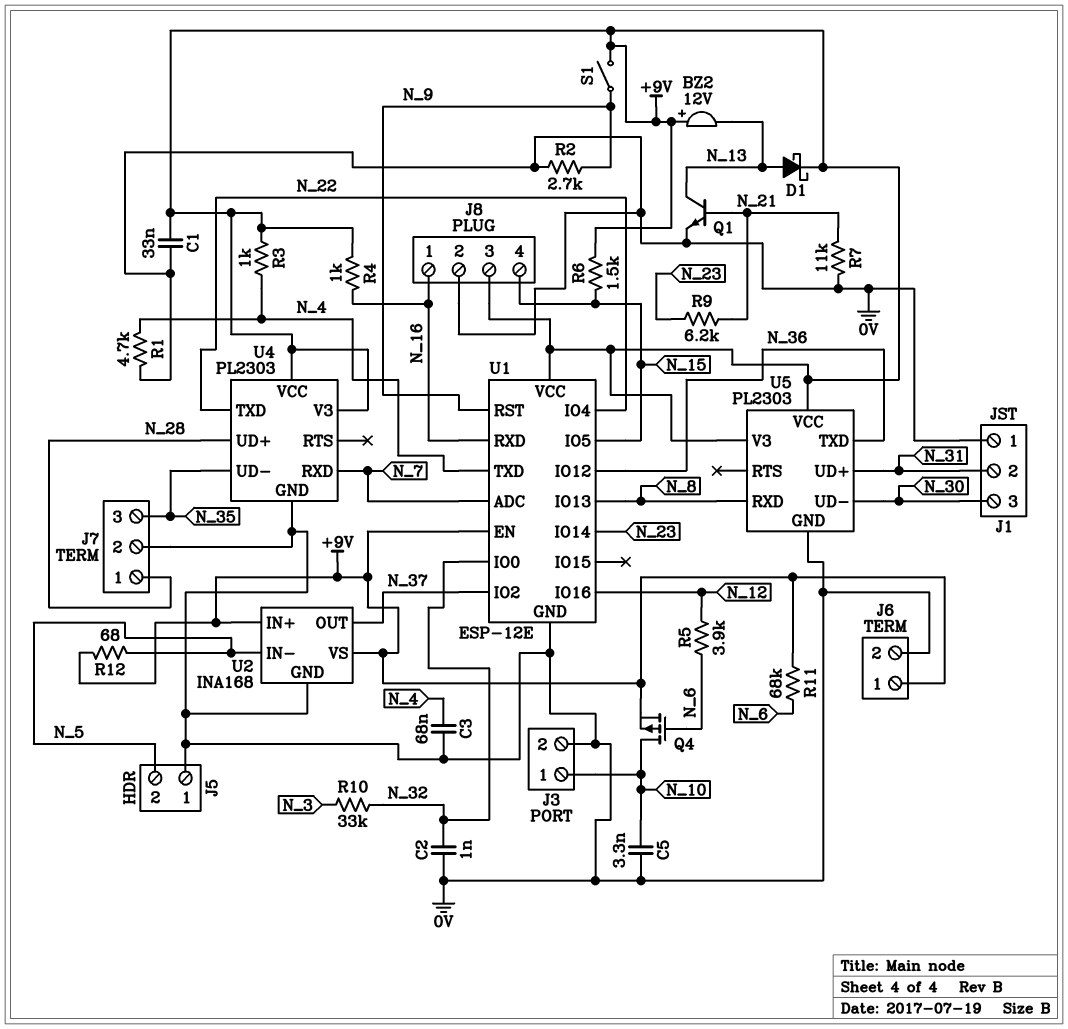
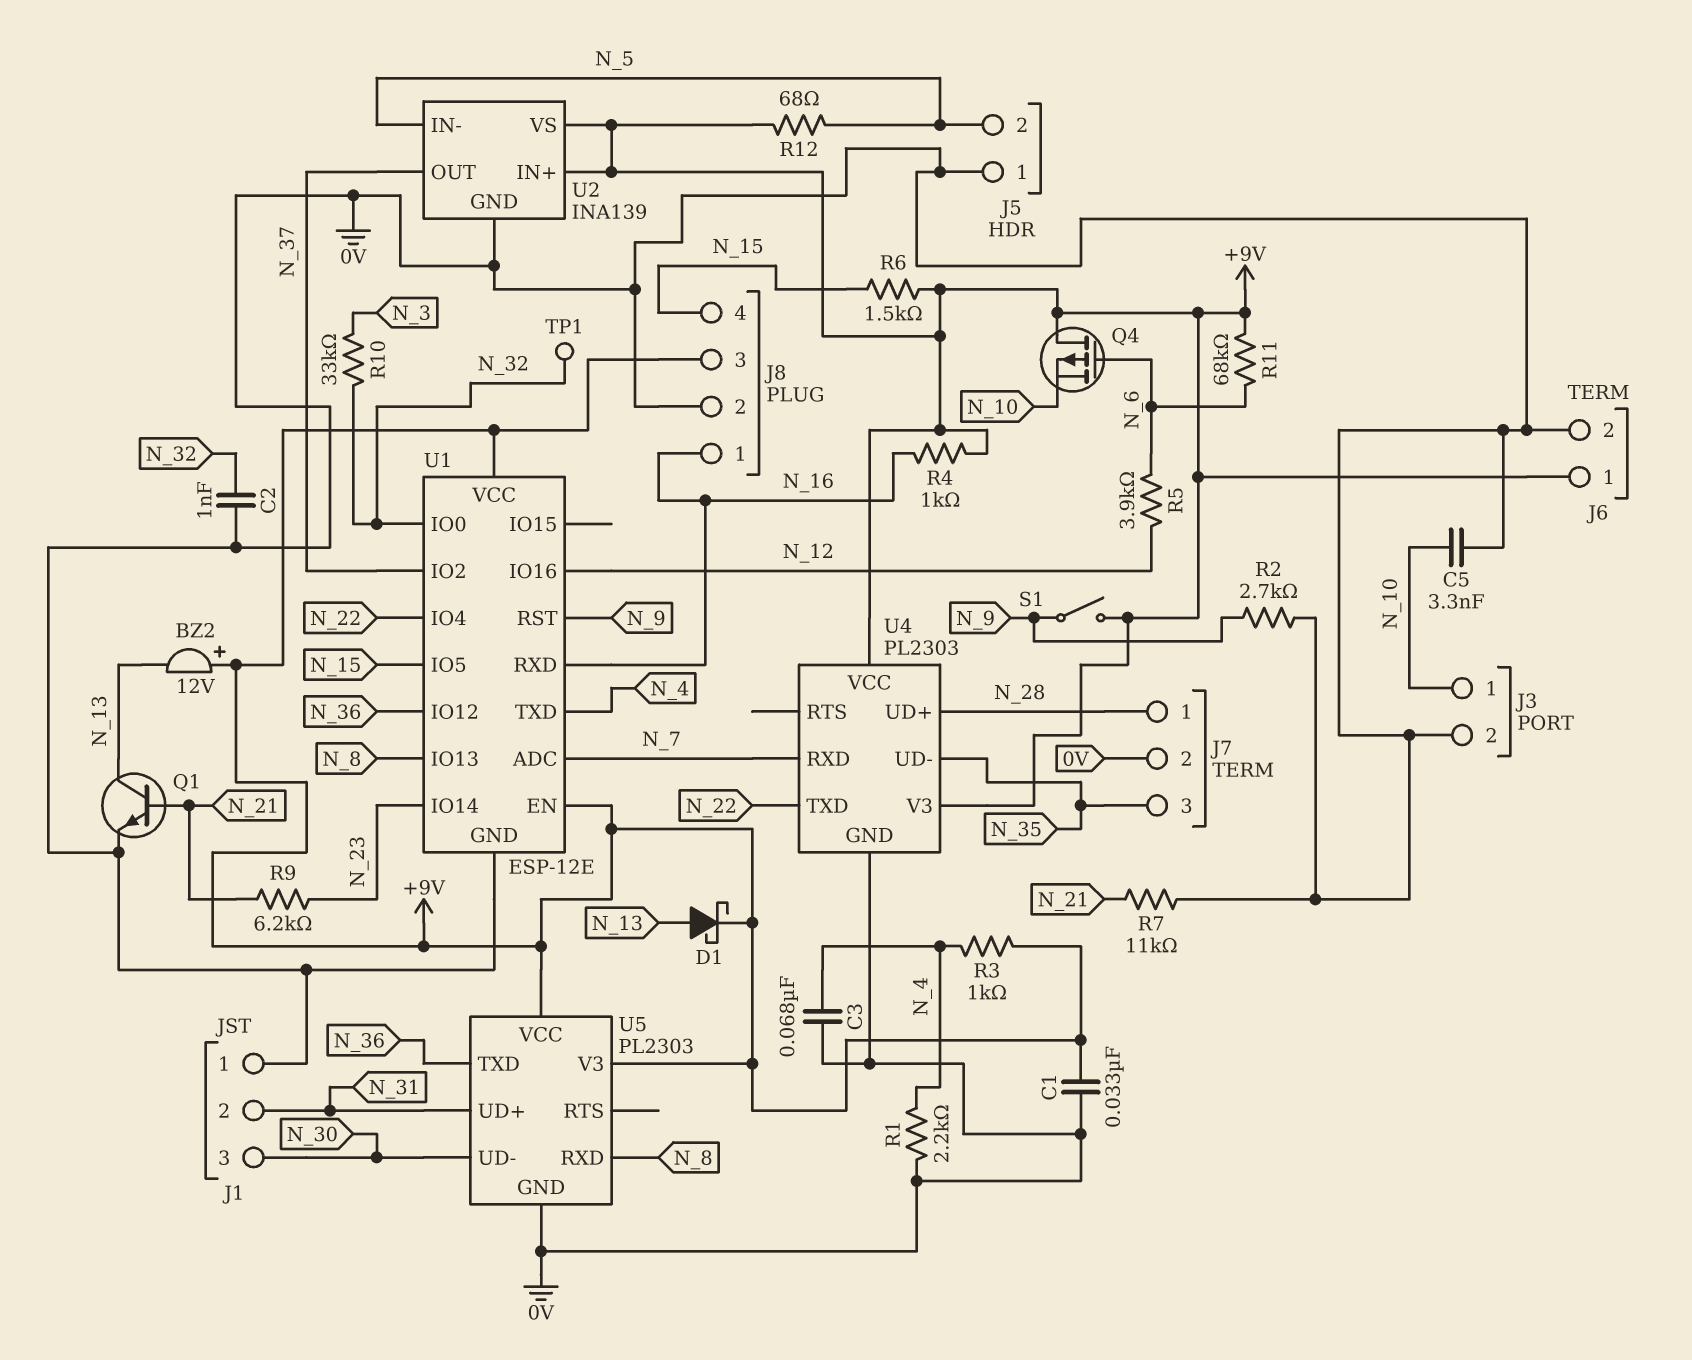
Q4: PMOS (G N_6, D N_10, S +9V) -> PMOS (G N_6, D +9V, S N_10)
R1: 4.7k (0V, N_4) -> 2.2k (0V, N_4)
TP1: none -> test point (N_32)
U2: INA168 -> INA139

